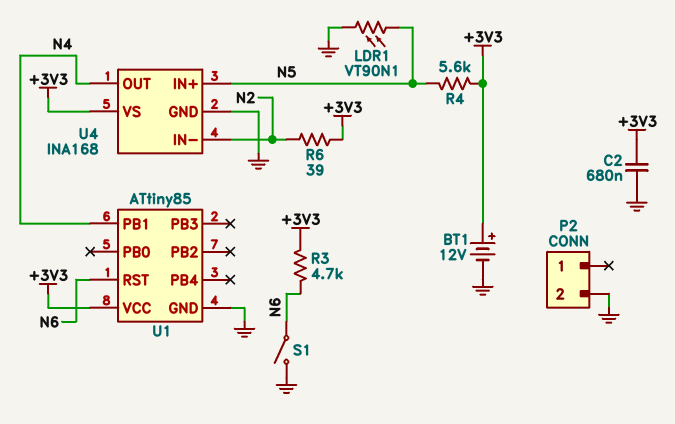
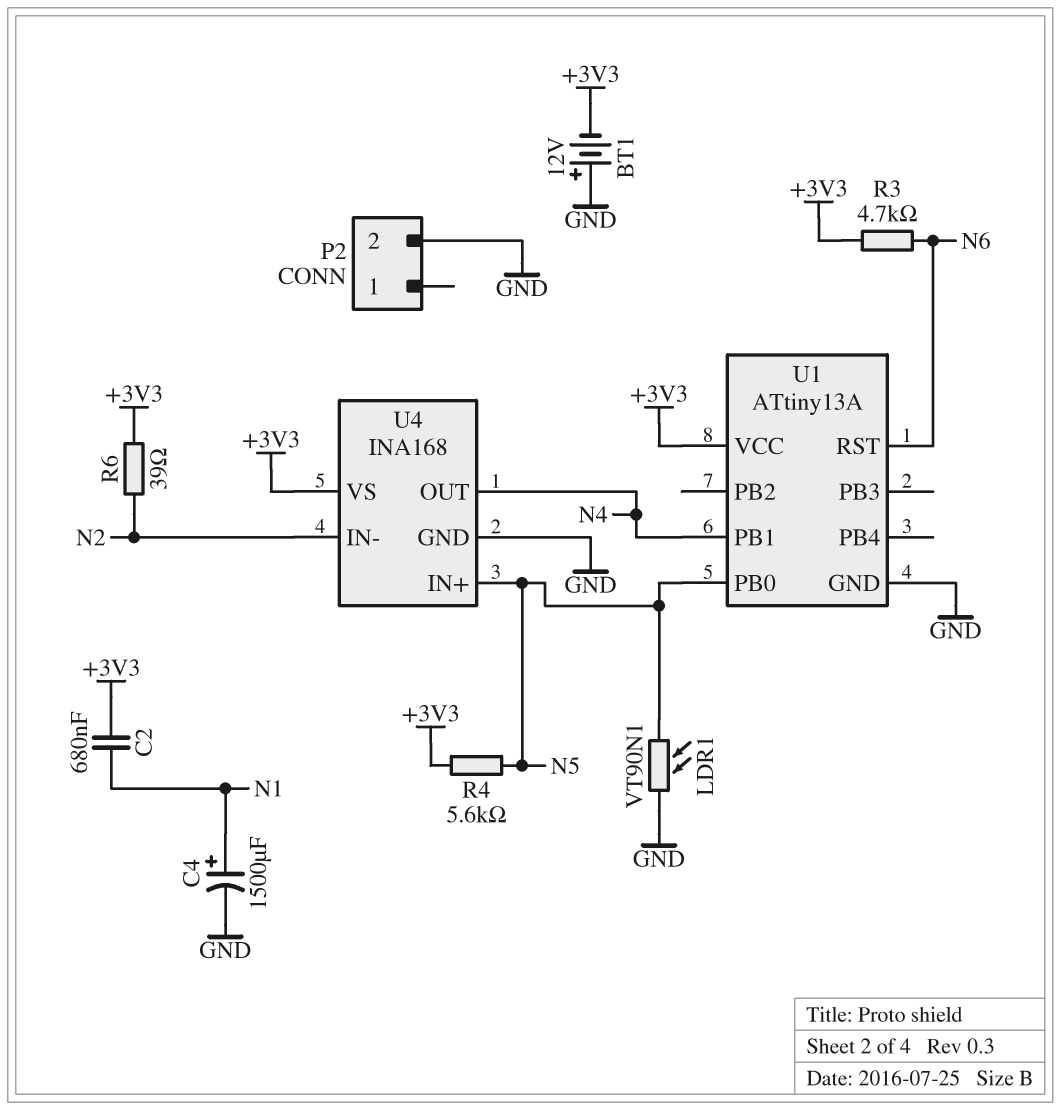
BT1: 12V (plus +3V3, minus GND) -> 12V (plus GND, minus +3V3)
C2: 680nF (+3V3, GND) -> 680nF (+3V3, N1)
C4: none -> 1500uF (plus N1, minus GND)
S1: switch (GND, N6) -> none
U1: ATtiny85 -> ATtiny13A
U1 pin PB0: none -> N5

